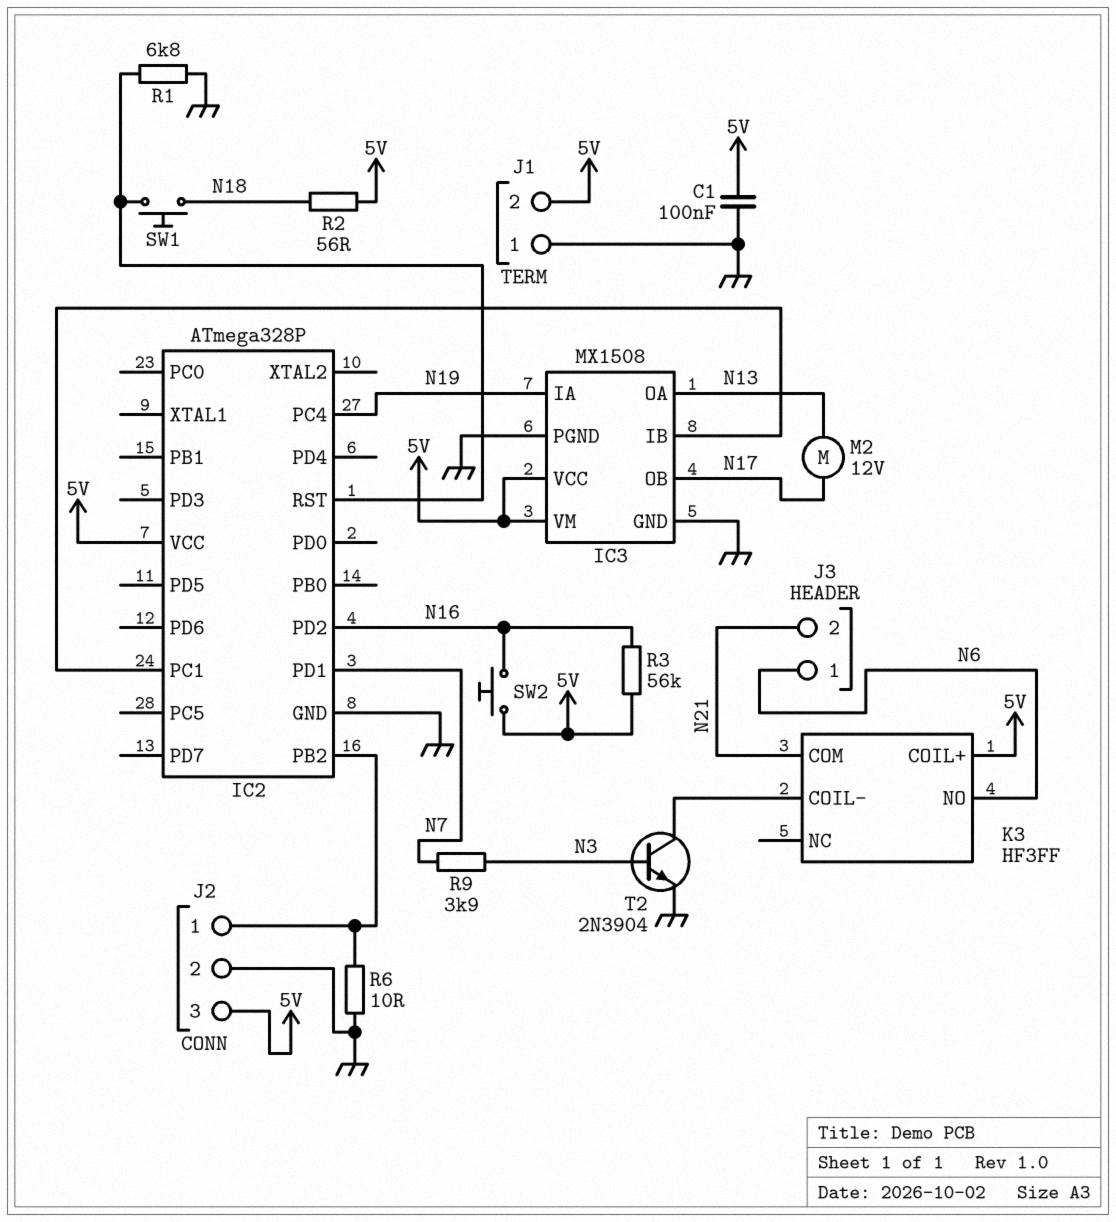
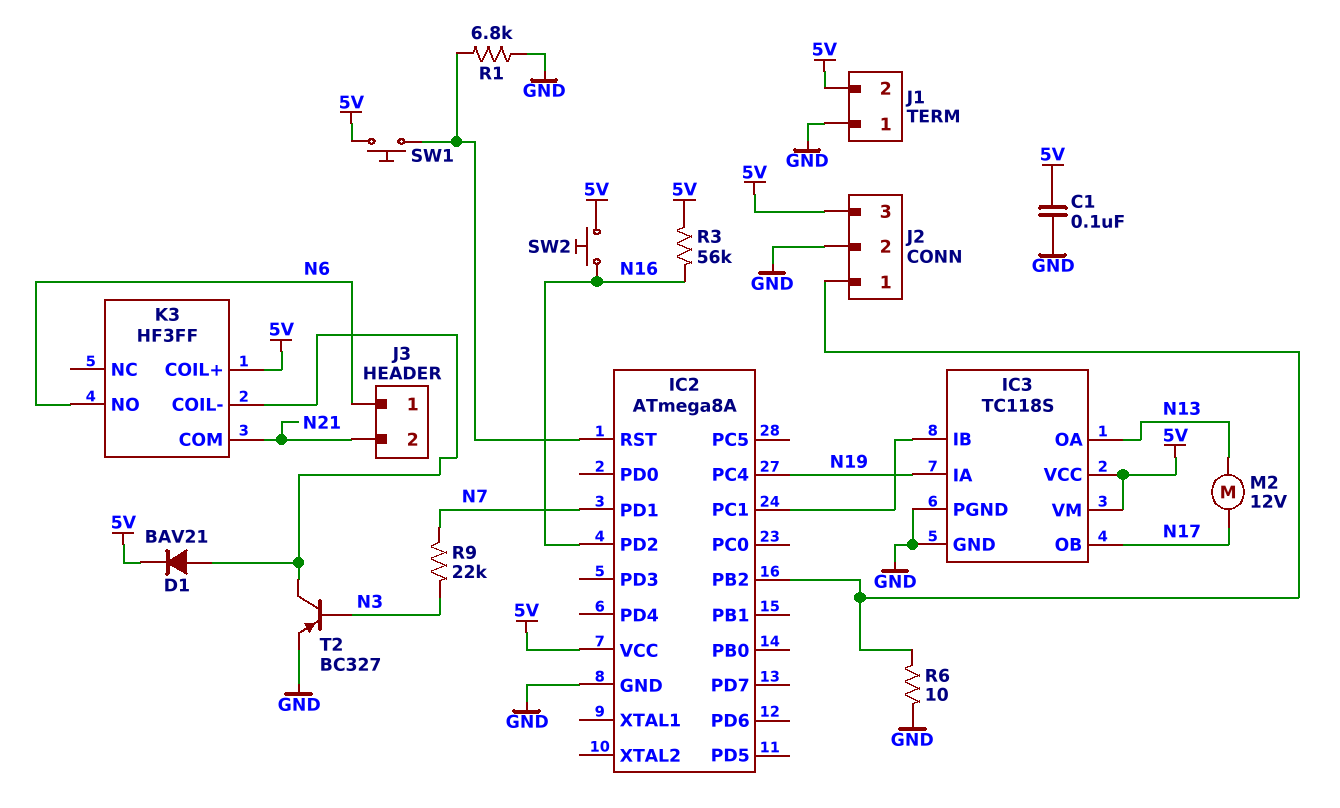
D1: none -> diode BAV21 (A K3/COIL-, K 5V)
IC2: ATmega328P -> ATmega8A
IC3: MX1508 -> TC118S
R2: 56 (5V, N18) -> none
R9: 3.9k (N3, N7) -> 22k (N3, N7)
SW1: button (IC2/RST, N18) -> button (5V, IC2/RST)
T2: NPN 2N3904 (B N3, C K3/COIL-, E GND) -> PNP BC327 (B N3, C K3/COIL-, E GND)

